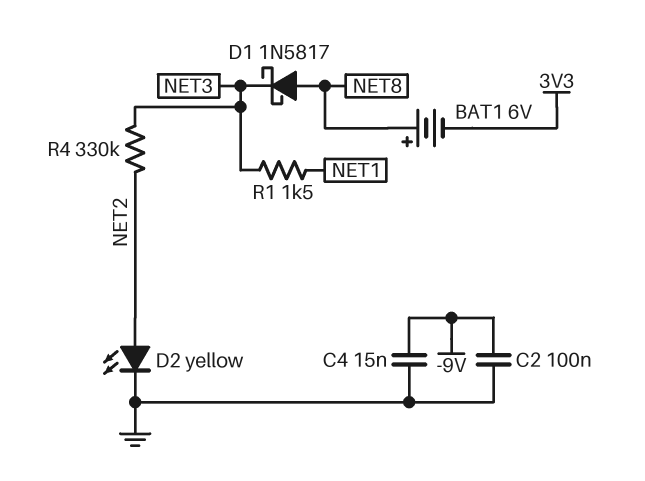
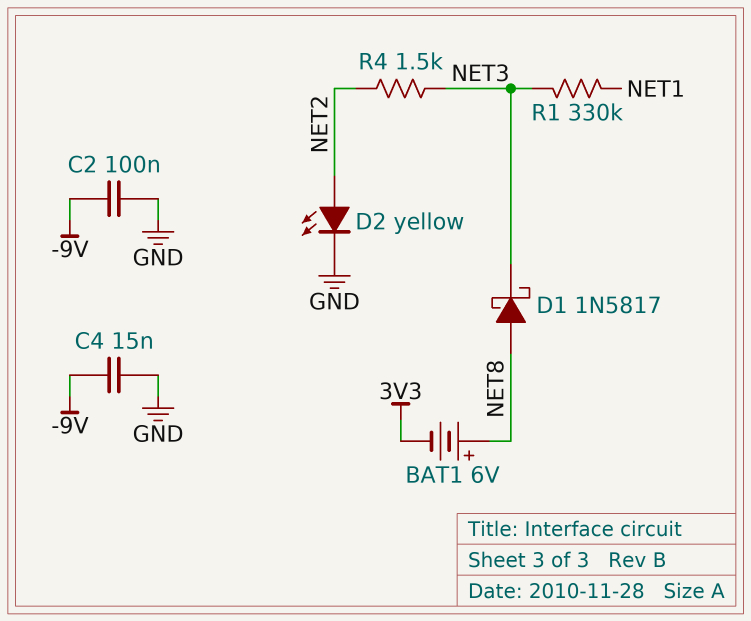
R1: 1.5k (NET1, NET3) -> 330k (NET1, NET3)
R4: 330k (NET2, NET3) -> 1.5k (NET2, NET3)

